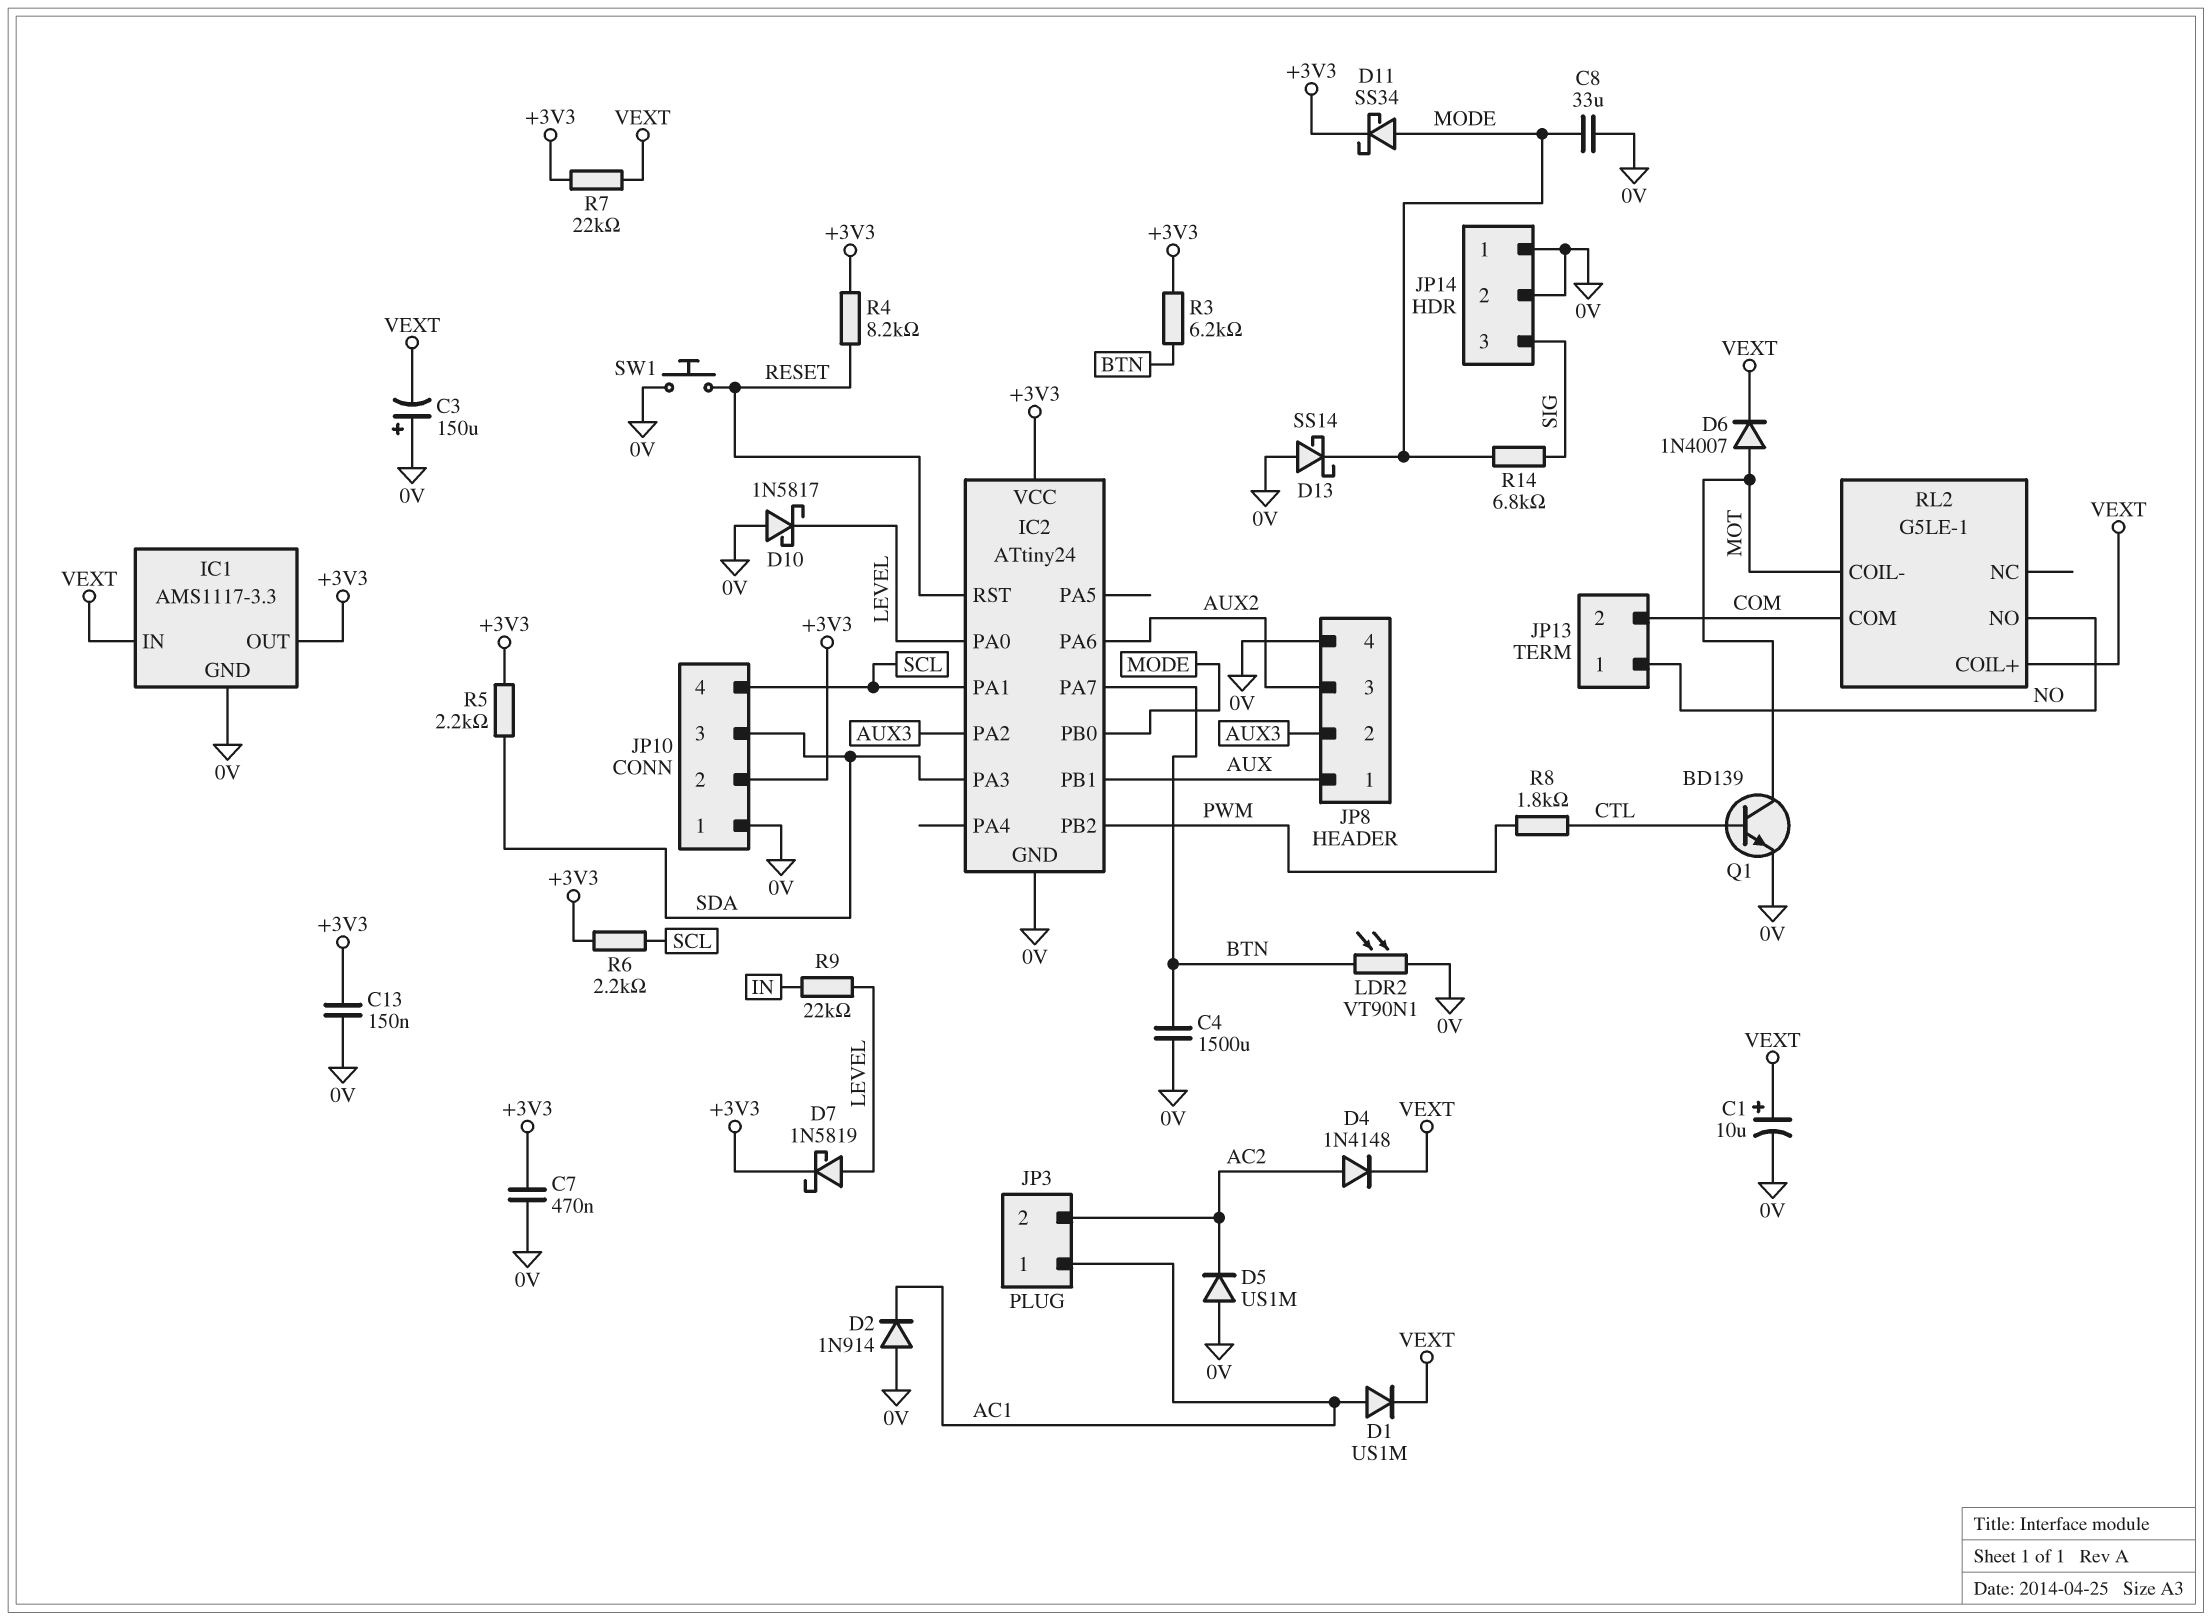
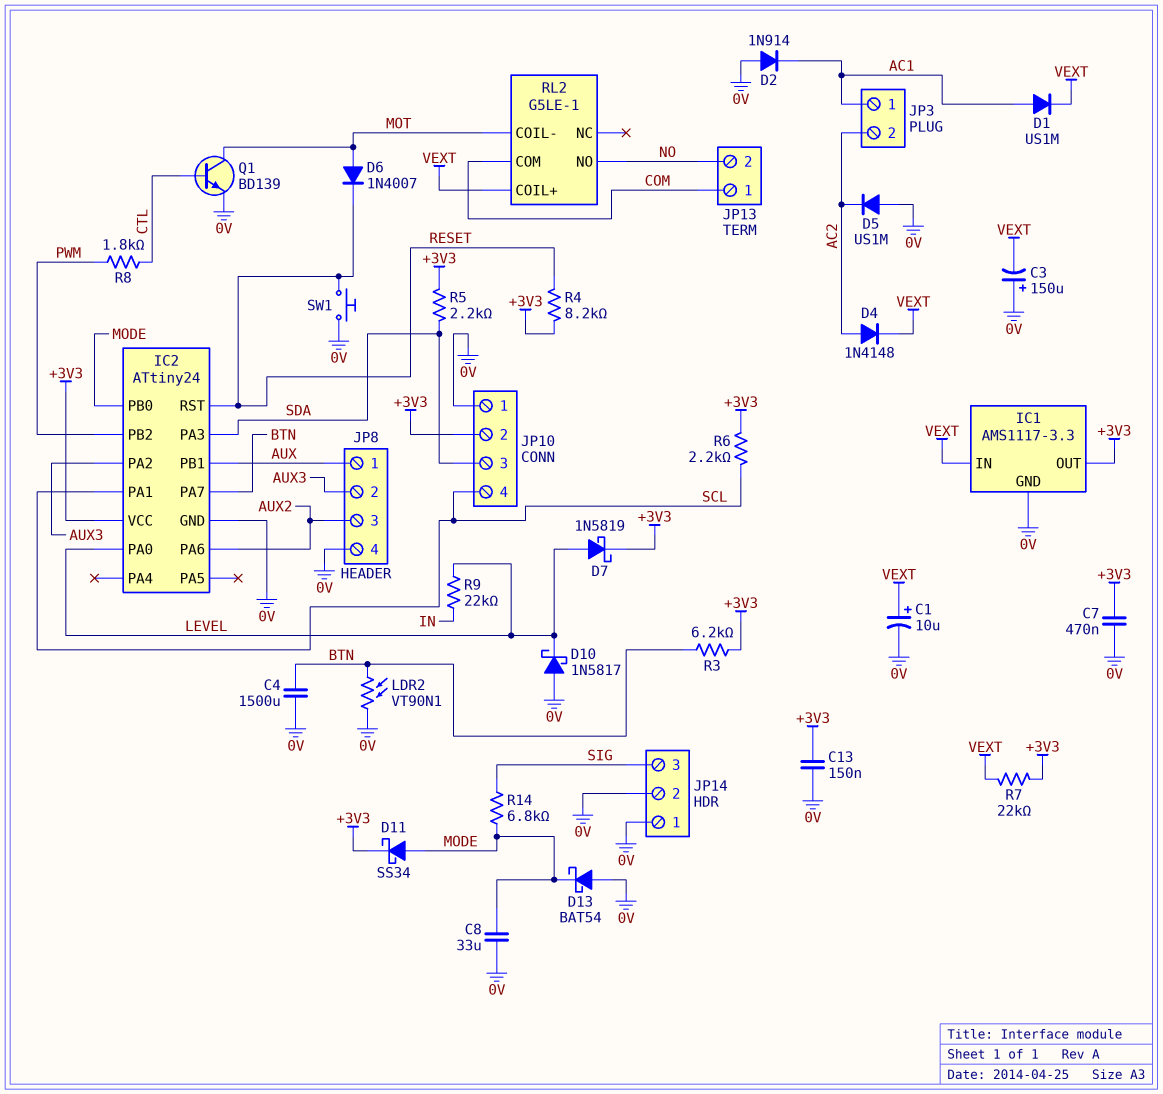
D6: diode 1N4007 (A MOT, K VEXT) -> diode 1N4007 (A MOT, K RESET)
D13: schottky SS14 (A 0V, K MODE) -> schottky BAT54 (A 0V, K MODE)
JP13 pin 1: NO -> COM
JP13 pin 2: COM -> NO

